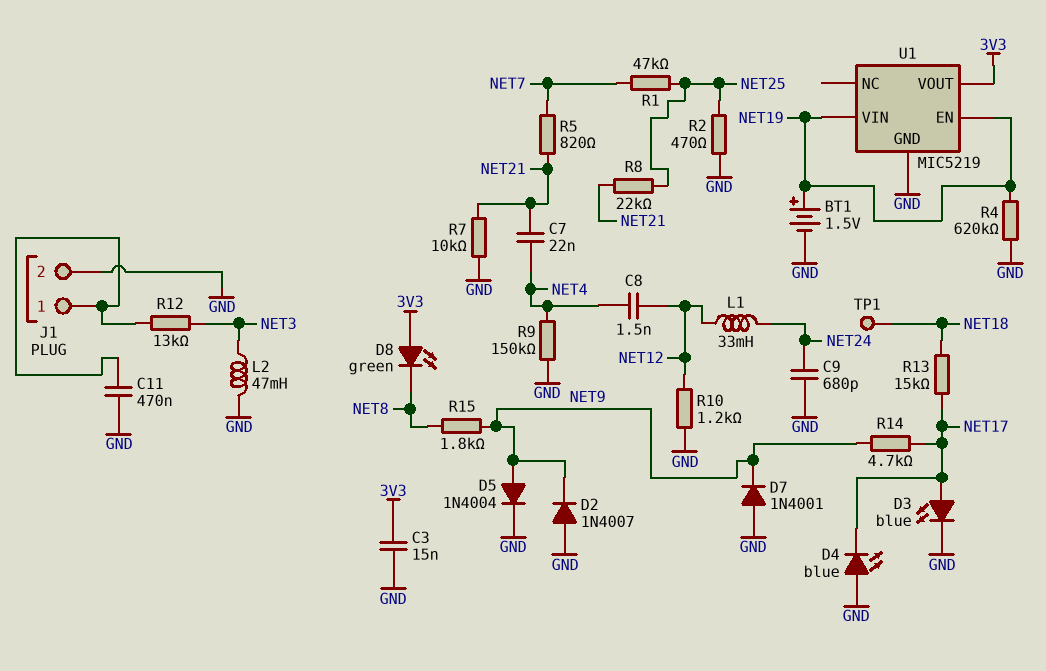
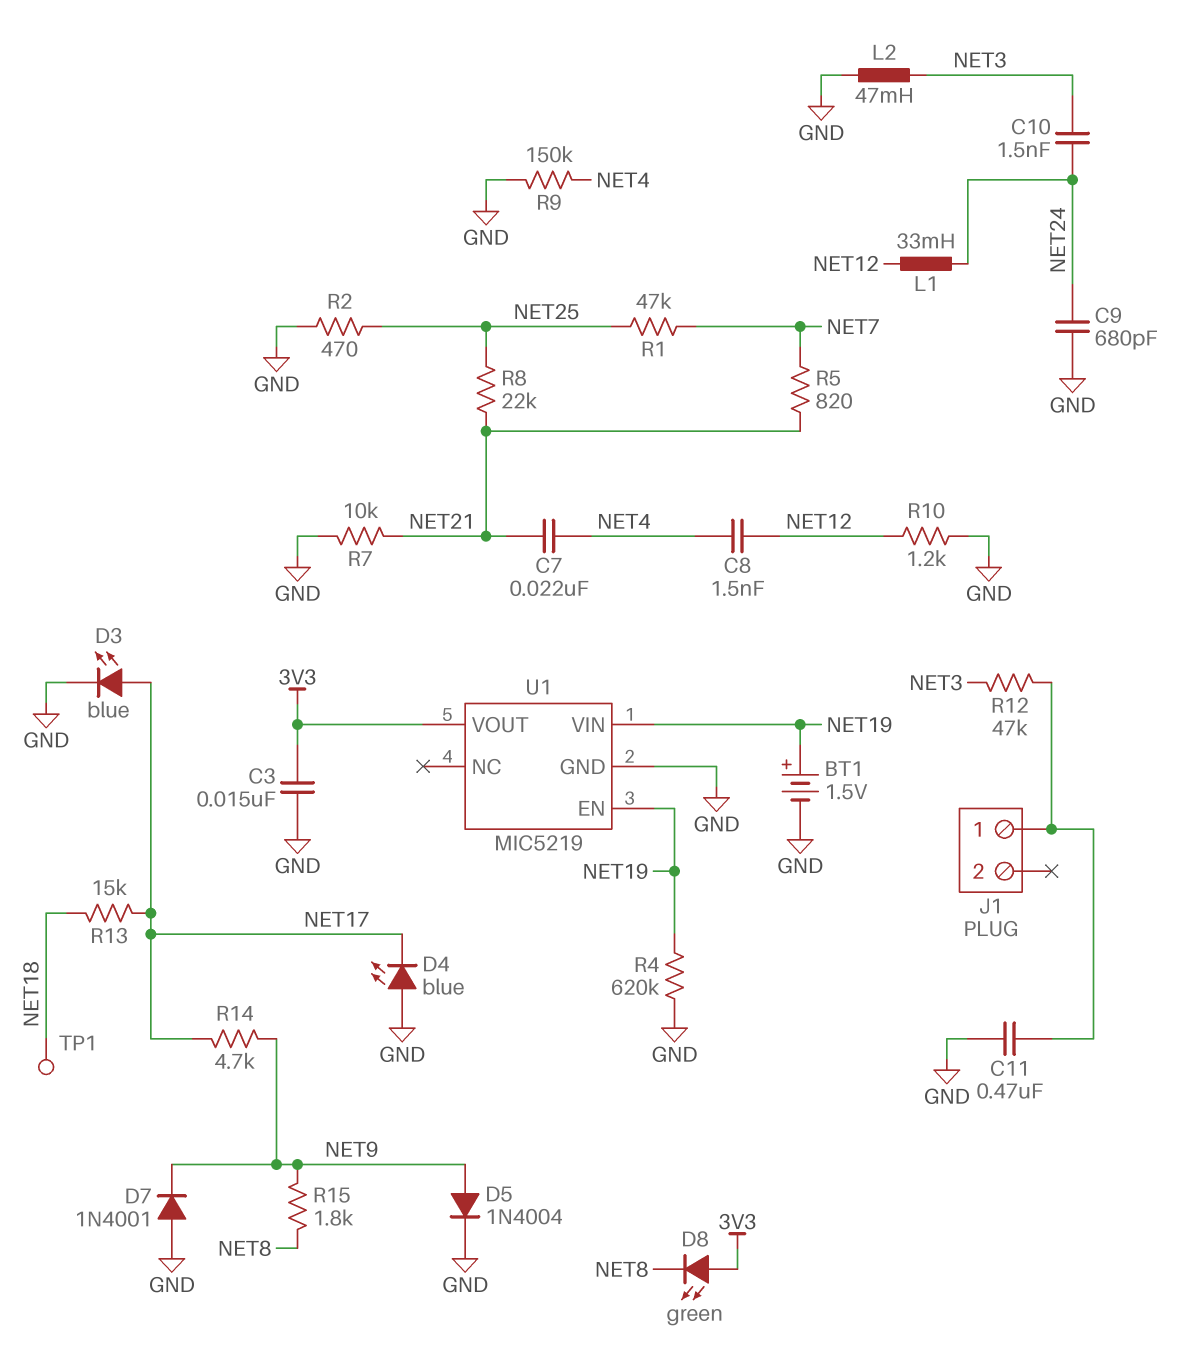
C10: none -> 1.5nF (NET3, NET24)
D2: diode 1N4007 (A GND, K NET9) -> none
J1 pin 2: GND -> none
R12: 13k (J1/1, NET3) -> 47k (J1/1, NET3)

